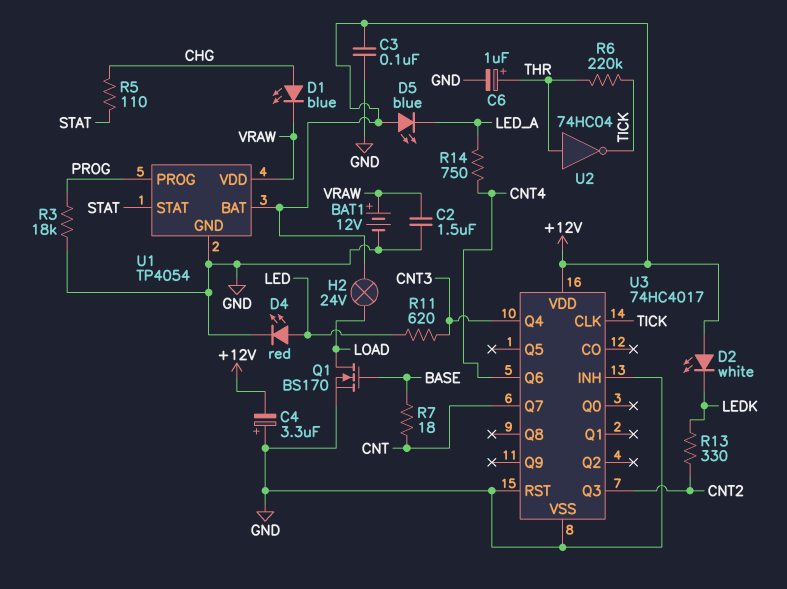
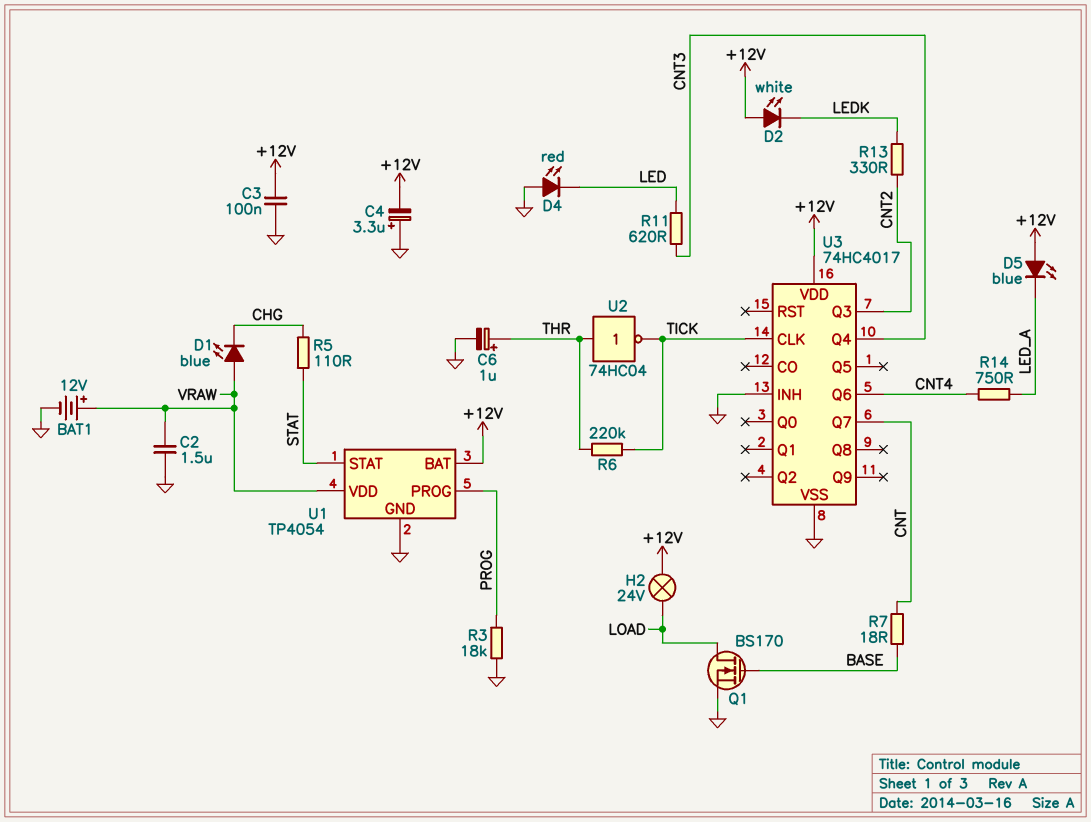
D1: LED blue (A CHG, K VRAW) -> LED blue (A VRAW, K CHG)
D4: LED red (A LED, K GND) -> LED red (A GND, K LED)
U3 pin RST: GND -> none

